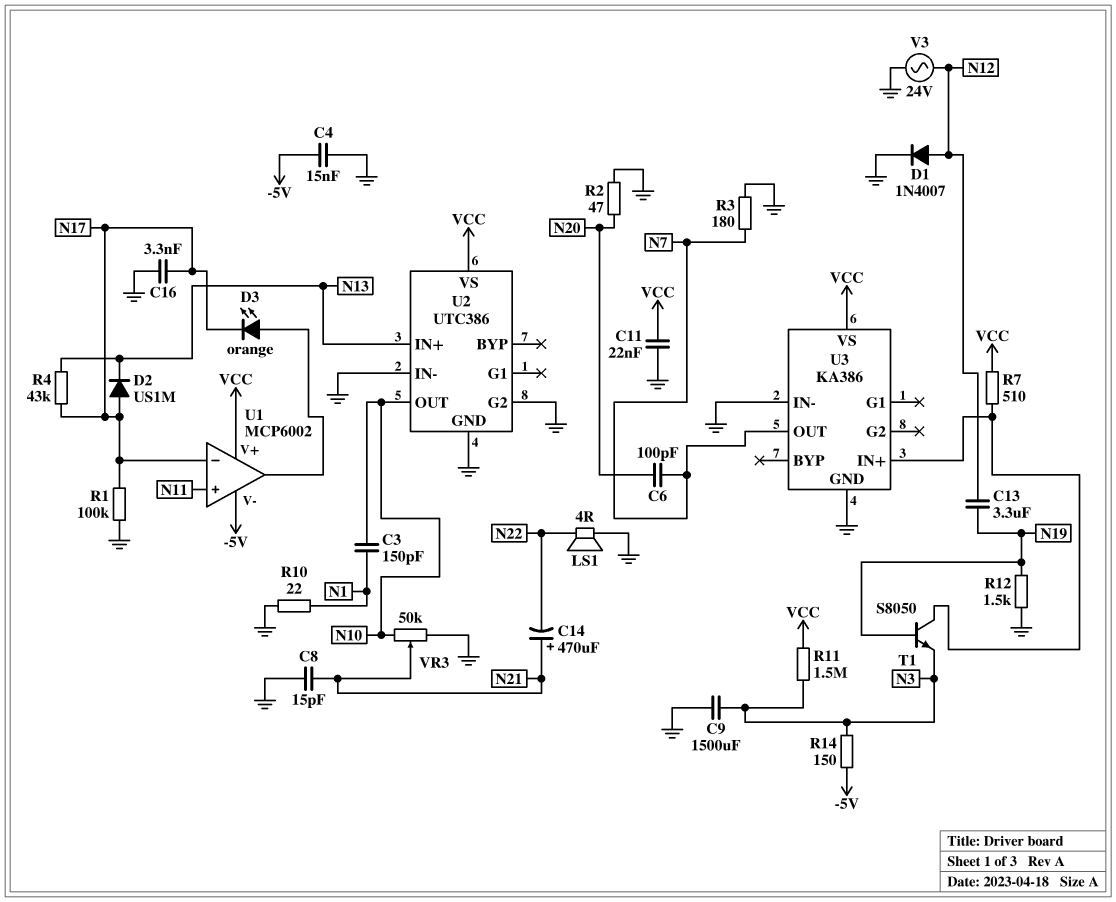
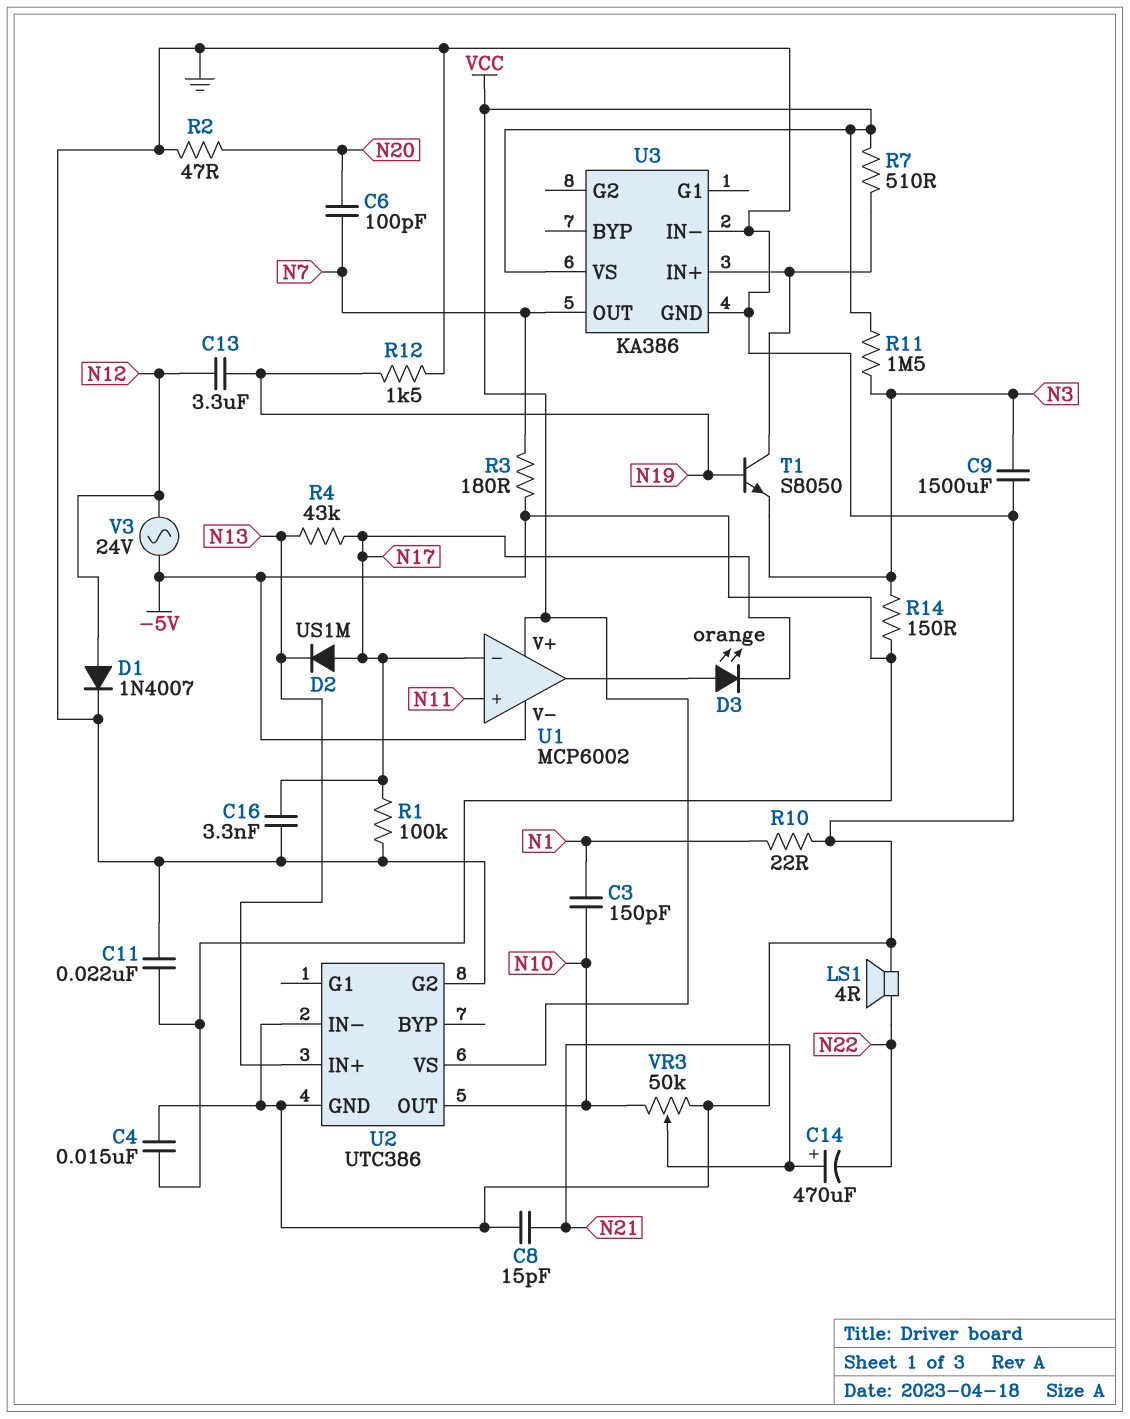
C11: 22nF (GND, VCC) -> 22nF (-5V, GND)
R3: 180 (GND, N7) -> 180 (-5V, N7)
V3: AC 24V (GND, N12) -> AC 24V (-5V, N12)

